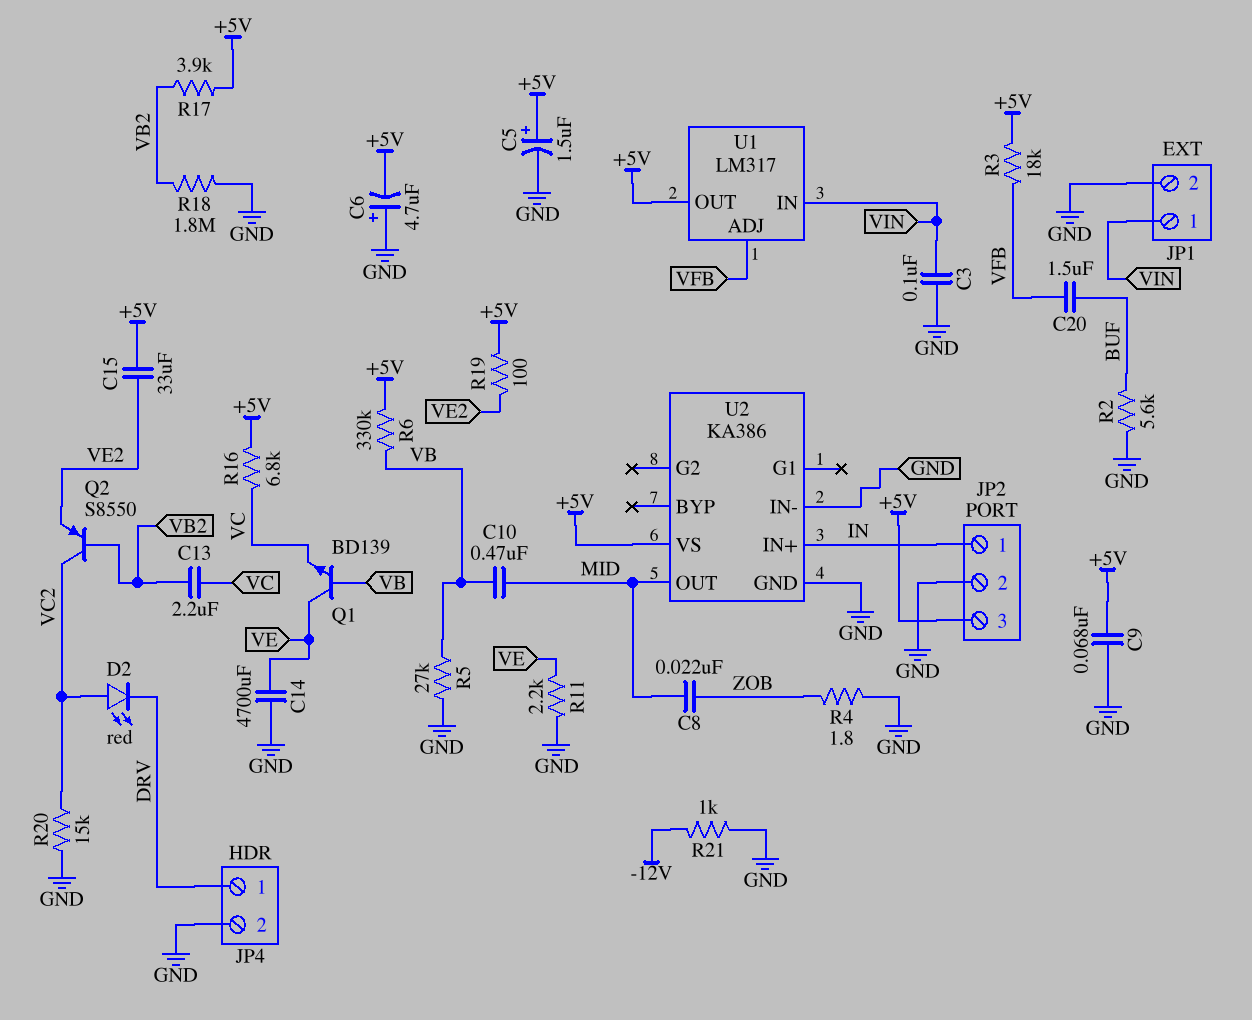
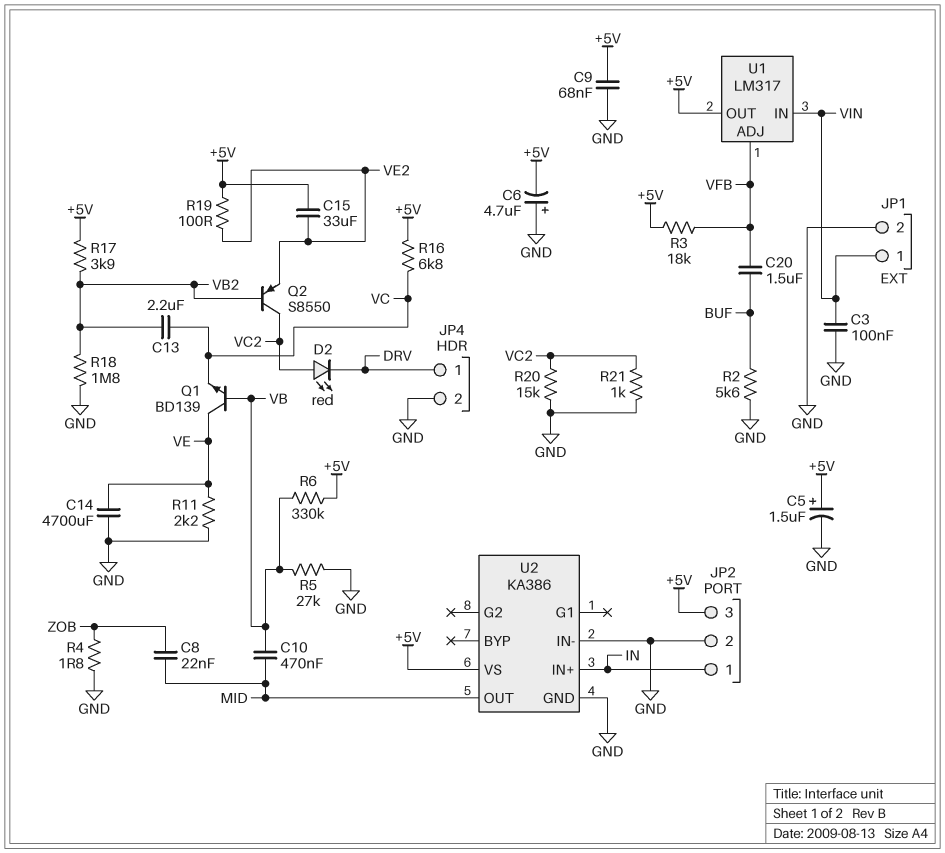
R21: 1k (-12V, GND) -> 1k (GND, VC2)

